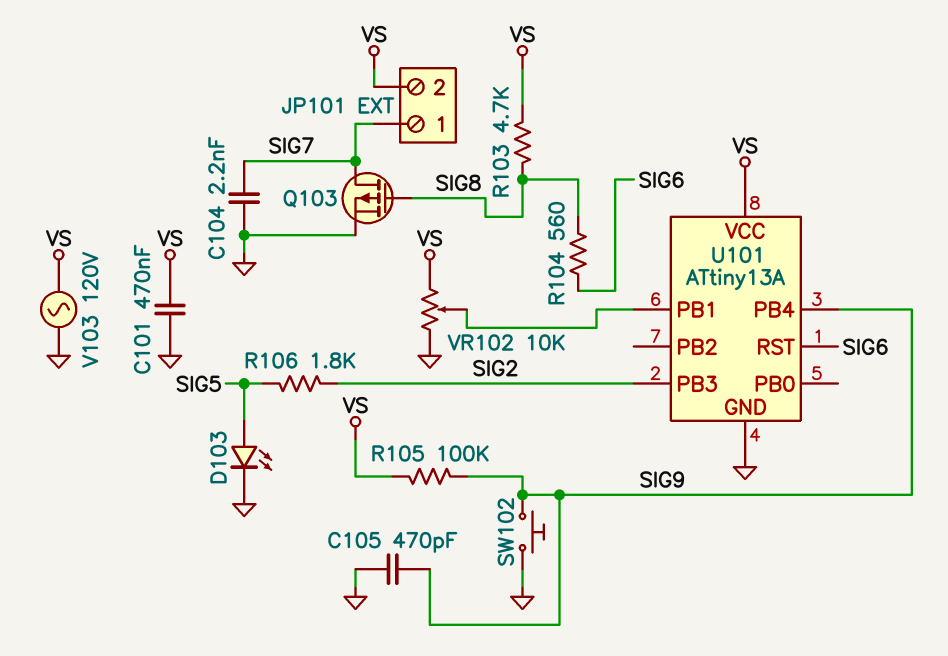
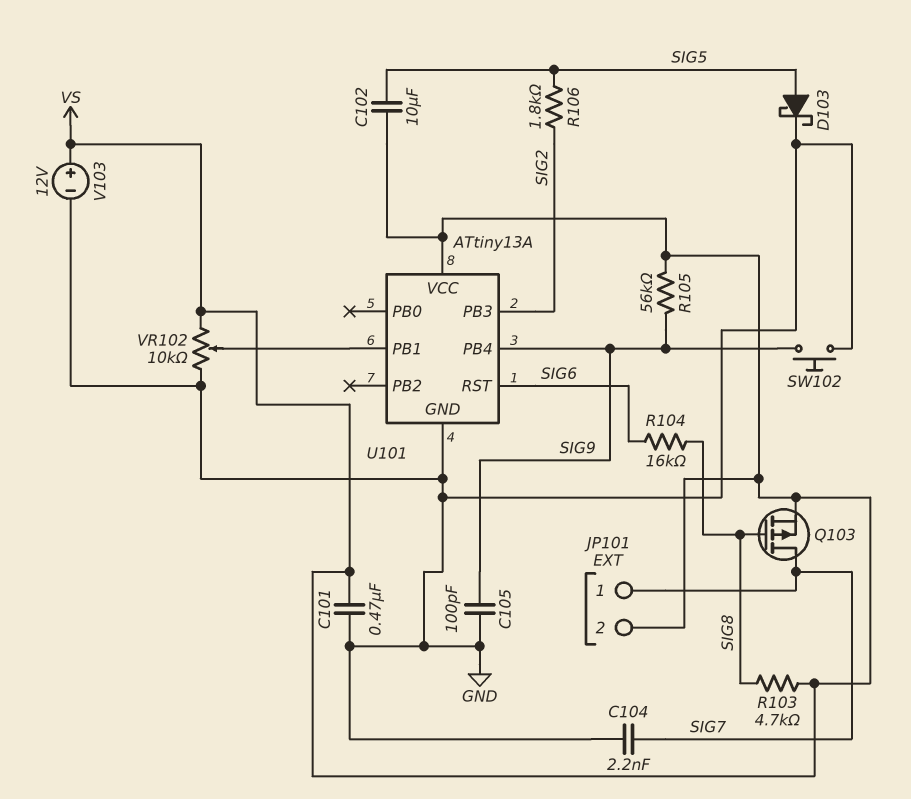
C102: none -> 10uF (SIG5, VS)
C105: 470pF (GND, SIG9) -> 100pF (GND, SIG9)
D103: LED (A SIG5, K GND) -> schottky (A SIG5, K GND)
Q103: PMOS (G SIG8, D SIG7, S GND) -> PMOS (G SIG8, D SIG7, S VS)
R104: 560 (SIG6, SIG8) -> 16k (SIG6, SIG8)
R105: 100k (SIG9, VS) -> 56k (SIG9, VS)
V103: AC 120V (GND, VS) -> 12V (plus VS, minus GND)

